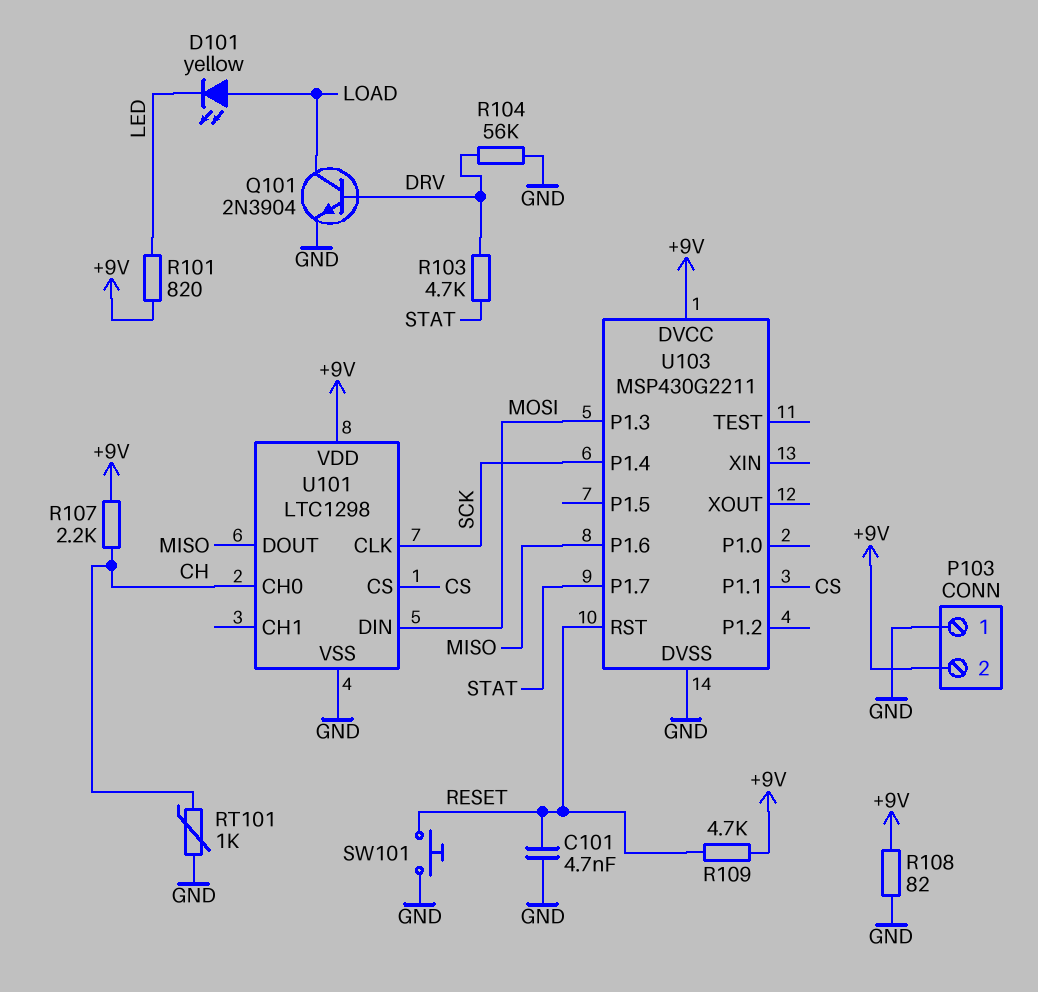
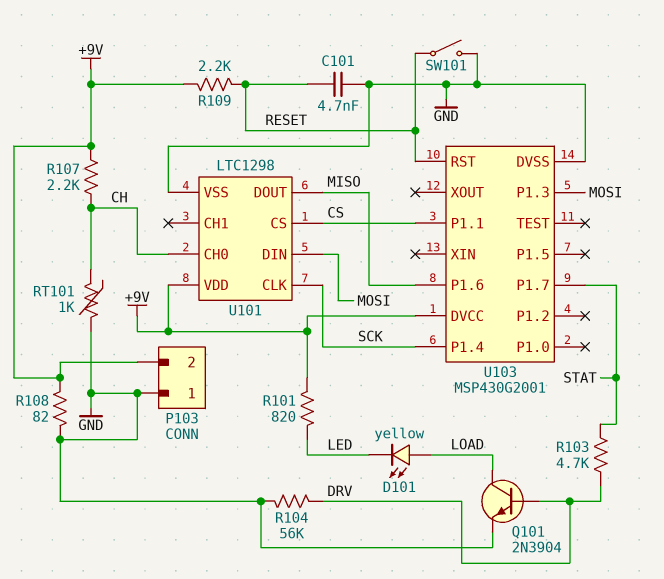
R109: 4.7k (+9V, RESET) -> 2.2k (+9V, RESET)
SW101: button (GND, RESET) -> switch (GND, RESET)
U103: MSP430G2211 -> MSP430G2001

